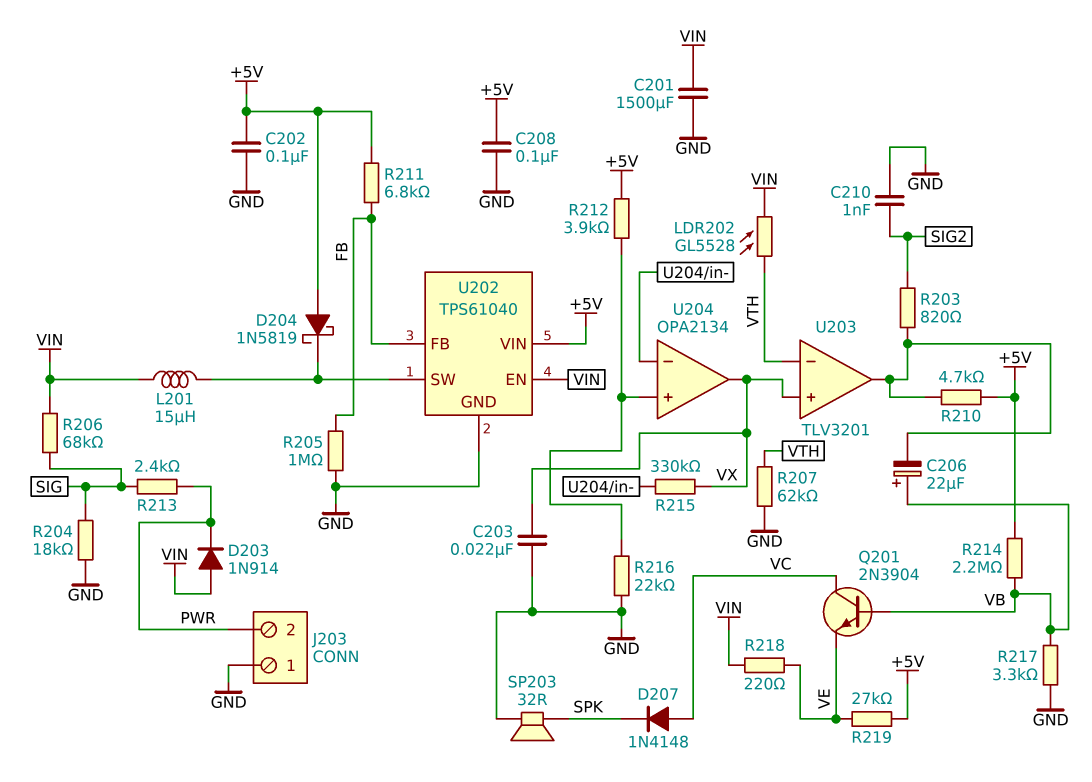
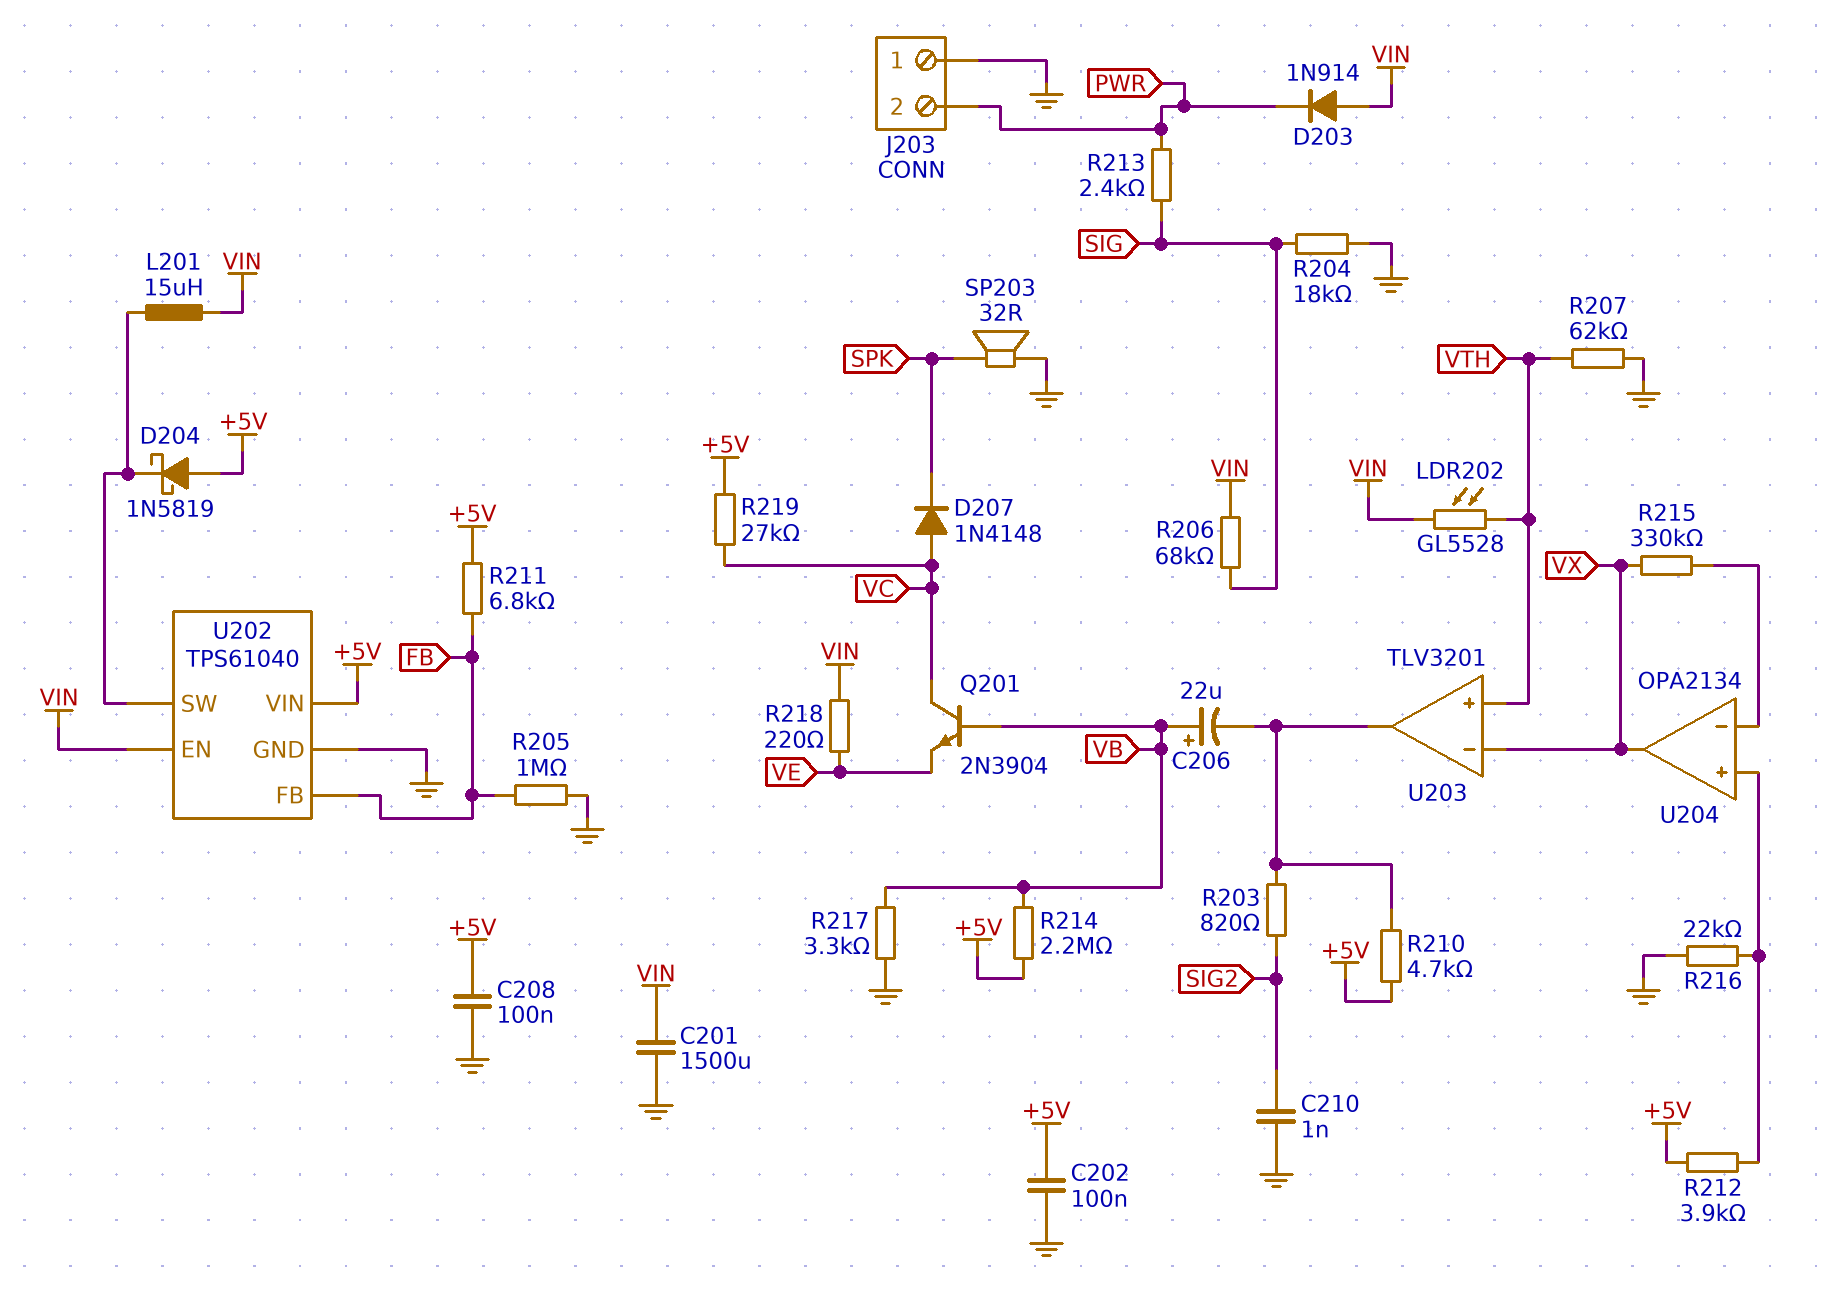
C203: 22nF (GND, VX) -> none
R219: 27k (+5V, VE) -> 27k (+5V, VC)
U203 pin in+: VX -> VTH
U203 pin in-: VTH -> VX

